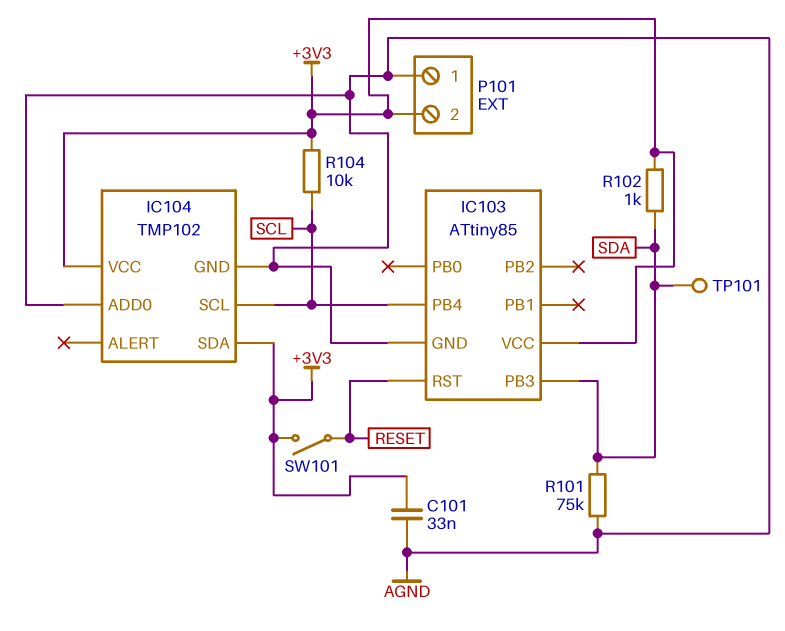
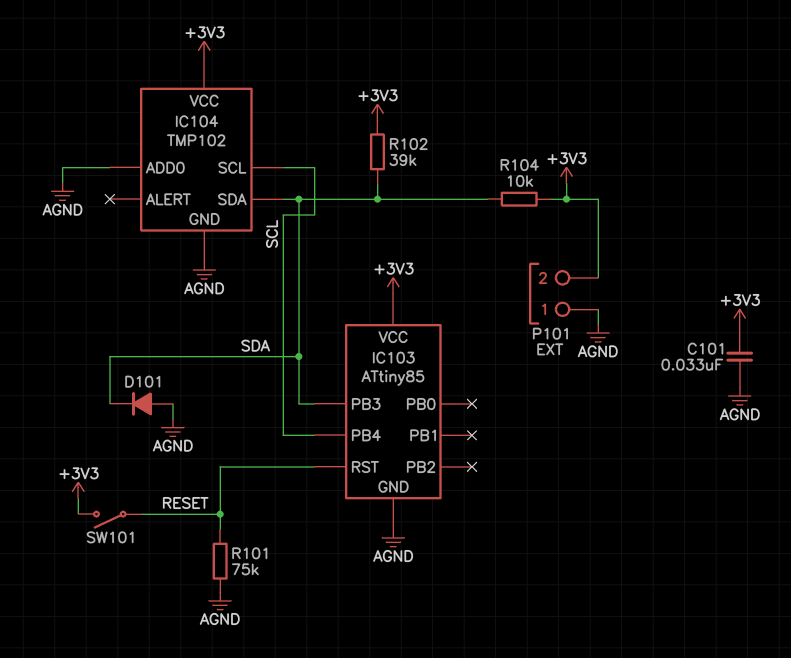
D101: none -> diode (A AGND, K SDA)
IC104 pin SDA: +3V3 -> SDA
R101: 75k (AGND, SDA) -> 75k (AGND, RESET)
R102: 1k (+3V3, SDA) -> 39k (+3V3, SDA)
R104: 10k (+3V3, SCL) -> 10k (+3V3, SDA)
TP101: test point (SDA) -> none

